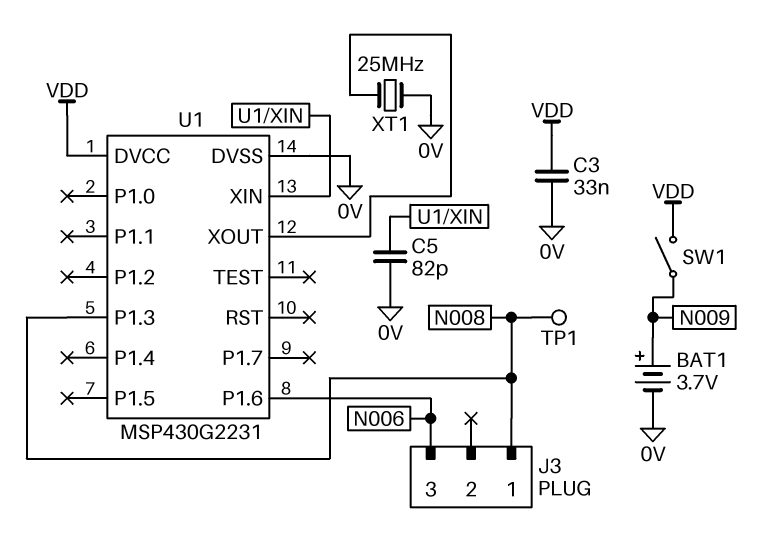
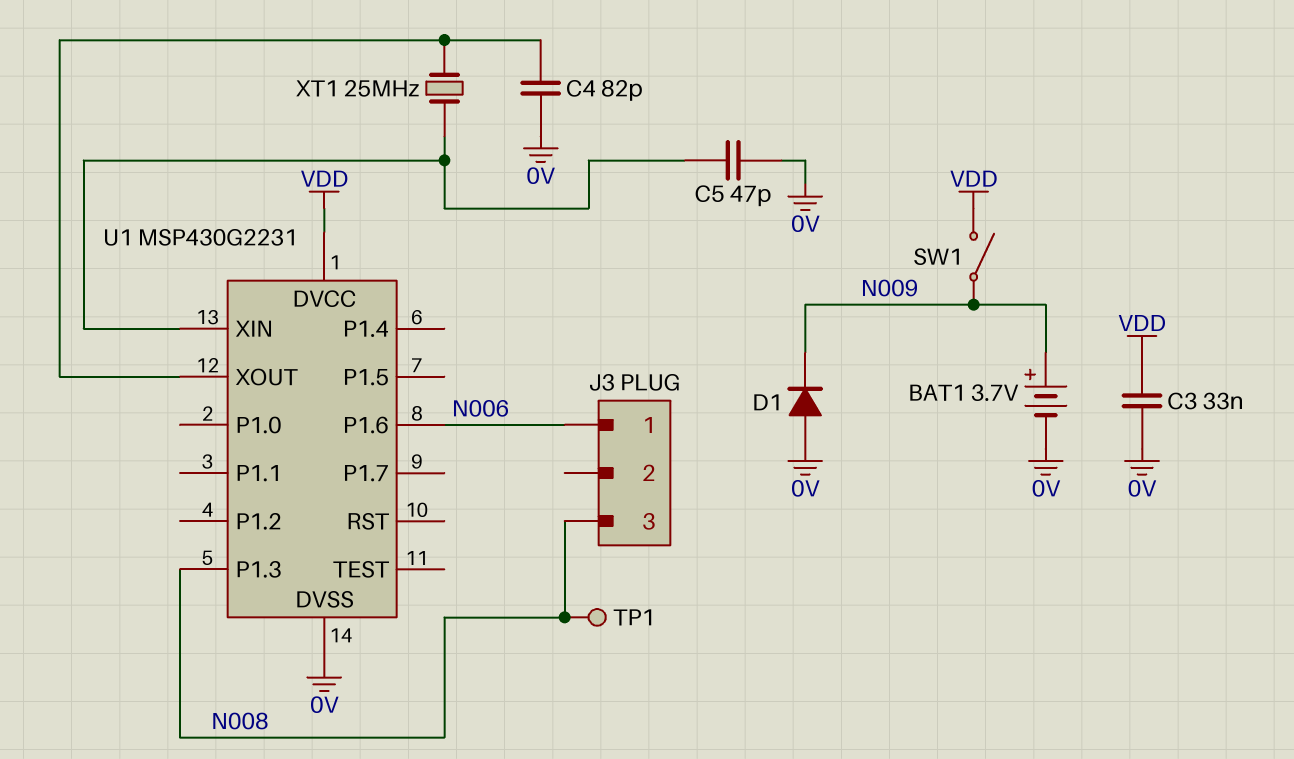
C4: none -> 82pF (0V, U1/XOUT)
C5: 82pF (0V, U1/XIN) -> 47pF (0V, U1/XIN)
D1: none -> diode (A 0V, K N009)
J3 pin 1: N008 -> N006
J3 pin 3: N006 -> N008
XT1: 25MHz (0V, U1/XOUT) -> 25MHz (U1/XIN, U1/XOUT)

